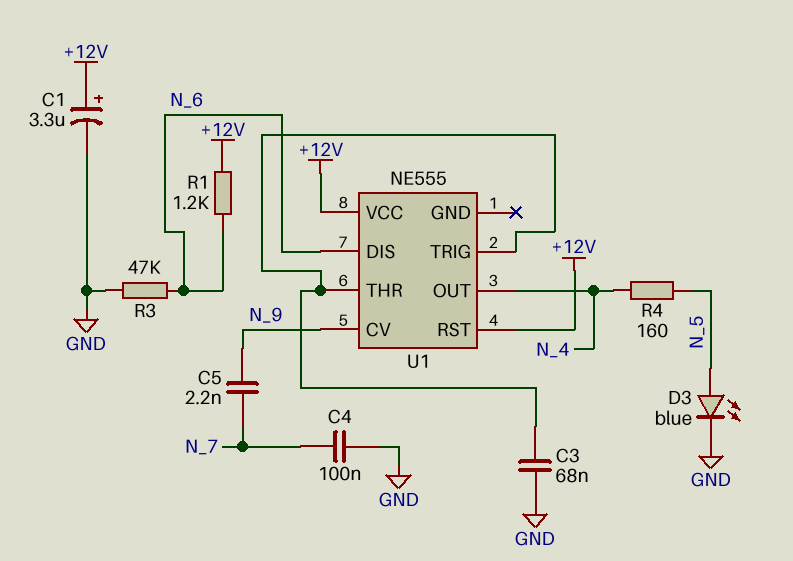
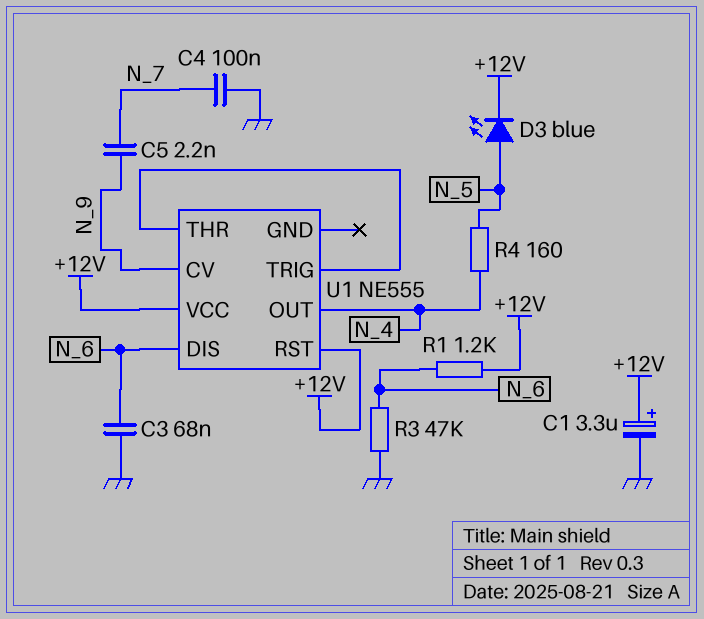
C3: 68nF (GND, U1/THR) -> 68nF (GND, N_6)
D3: LED blue (A N_5, K GND) -> LED blue (A N_5, K +12V)

